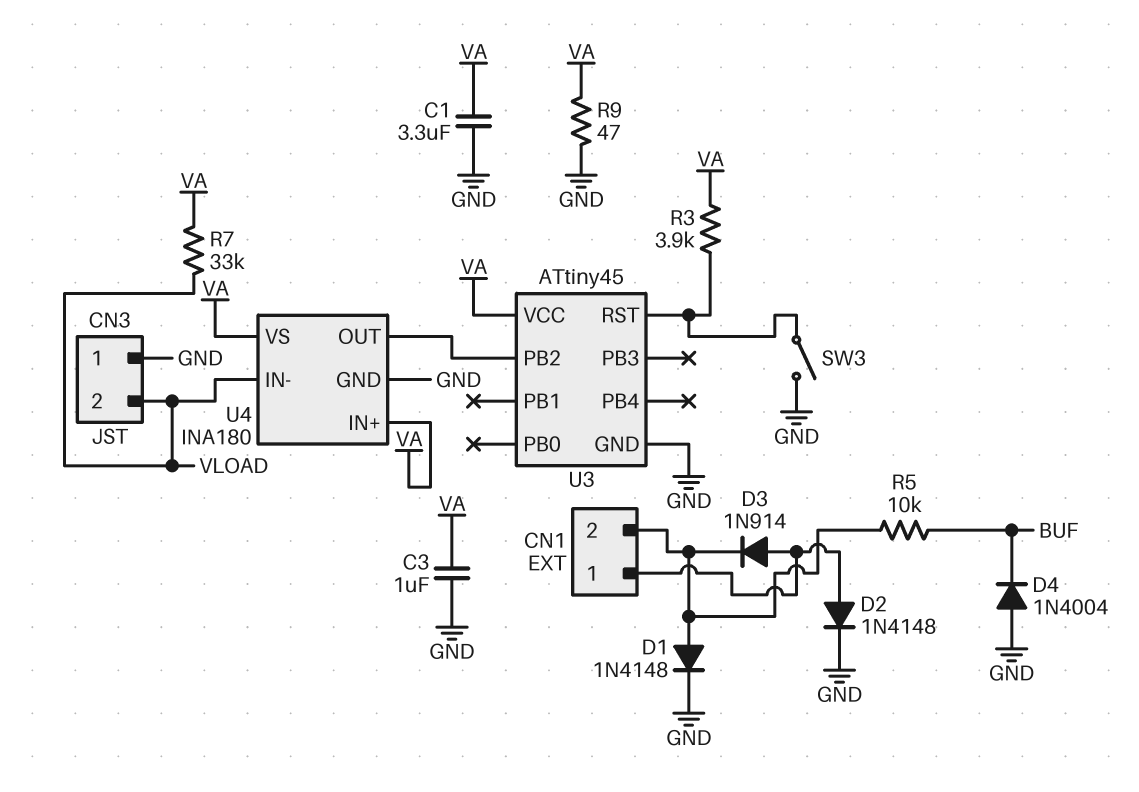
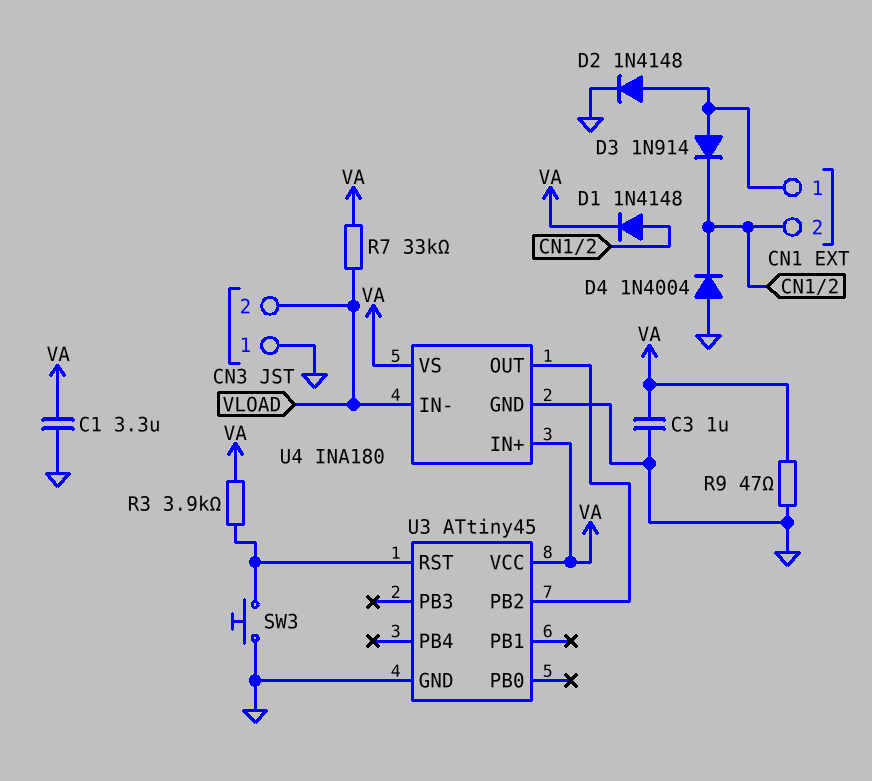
D1: diode 1N4148 (A CN1/2, K GND) -> diode 1N4148 (A CN1/2, K VA)
D4: diode 1N4004 (A GND, K BUF) -> diode 1N4004 (A GND, K CN1/2)
R5: 10k (BUF, CN1/2) -> none
SW3: switch (GND, U3/RST) -> button (GND, U3/RST)

